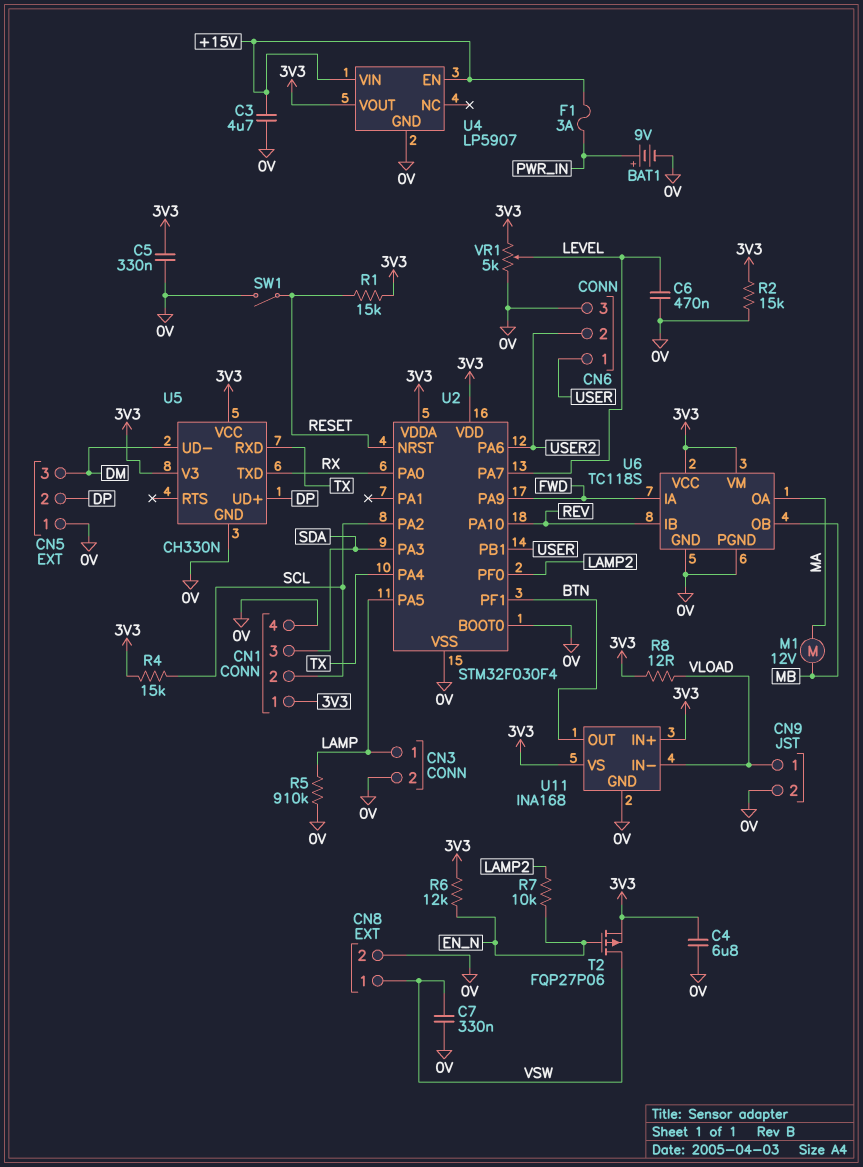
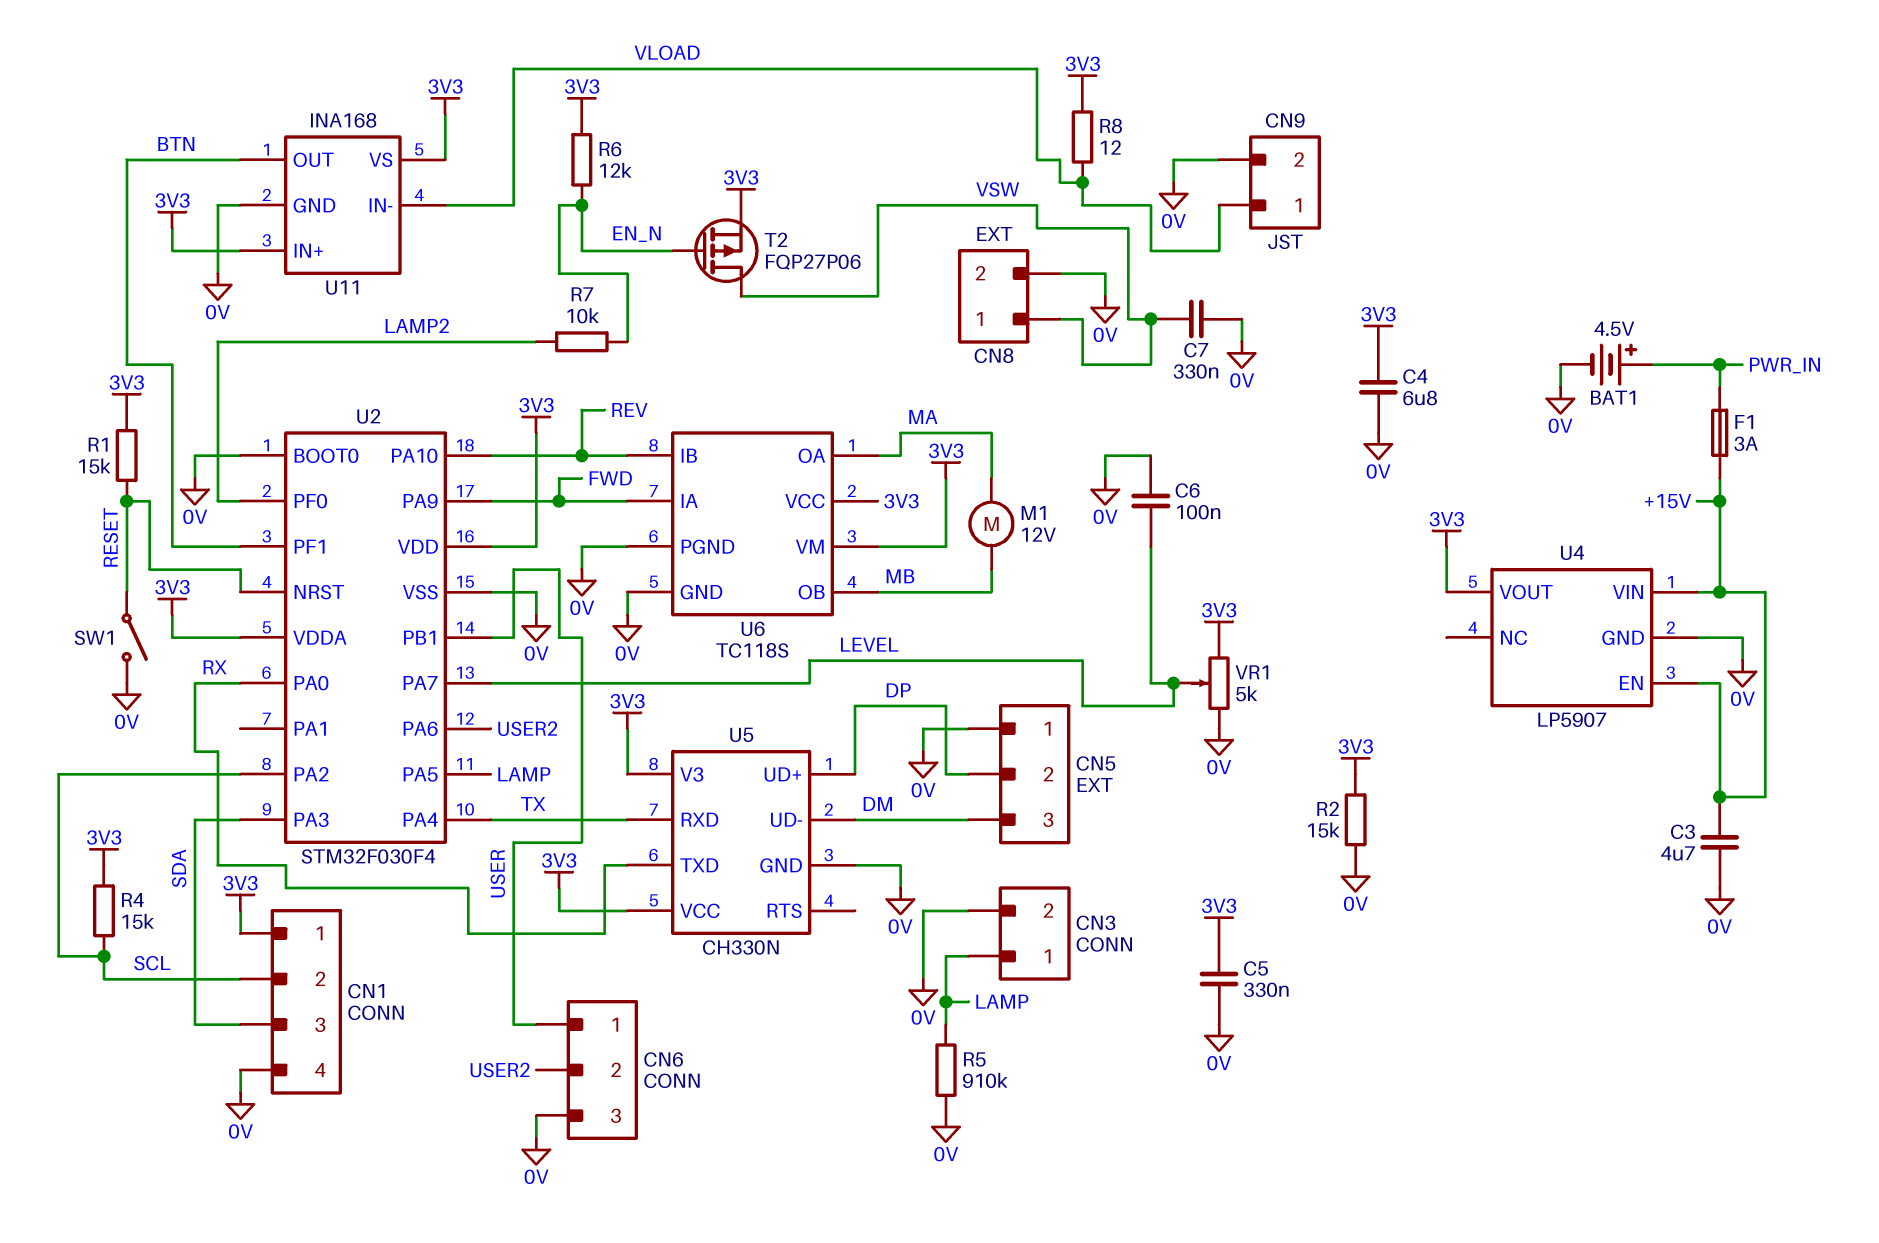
BAT1: 9V (plus PWR_IN, minus 0V) -> 4.5V (plus PWR_IN, minus 0V)
C6: 470nF (0V, LEVEL) -> 100nF (0V, LEVEL)

